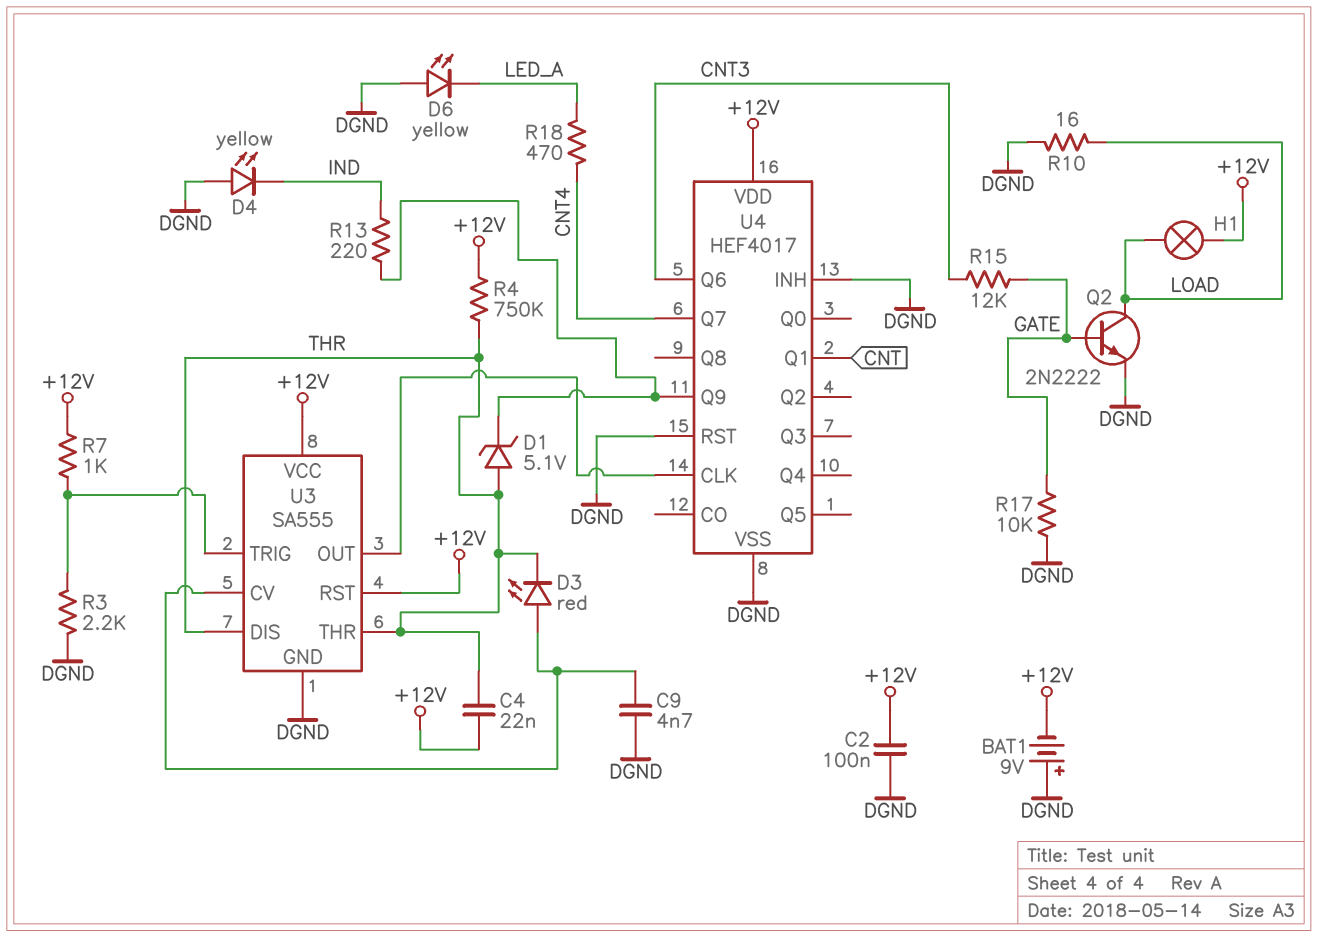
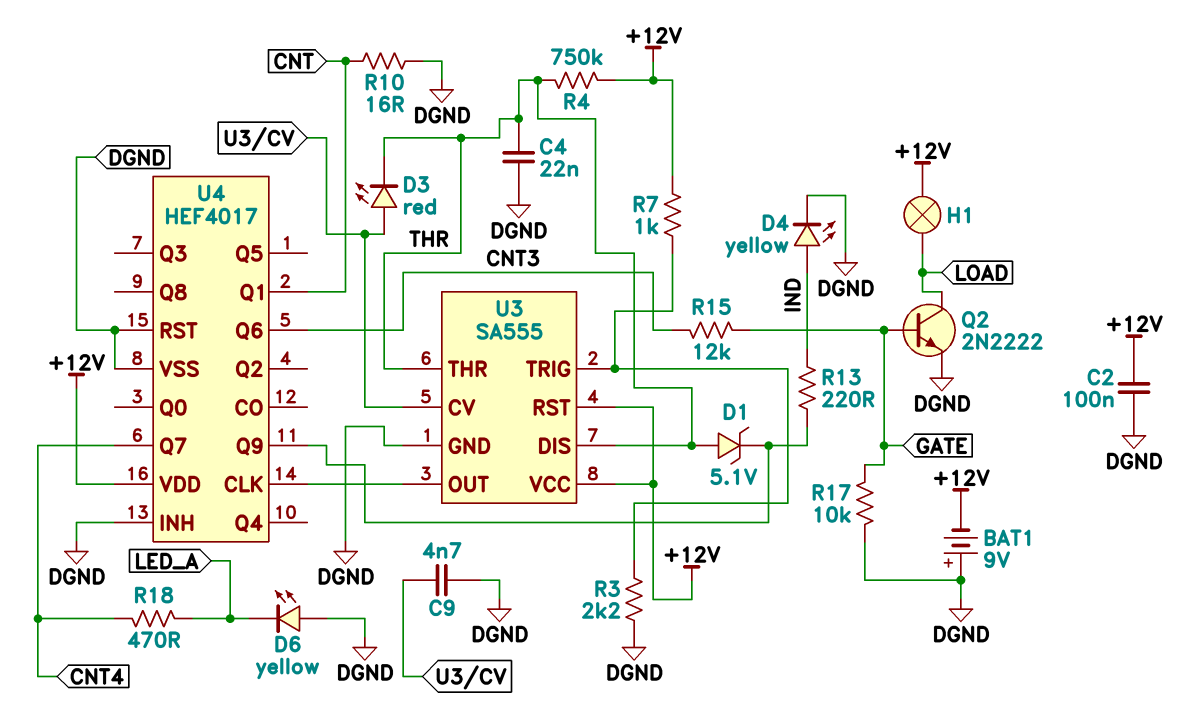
C4: 22nF (+12V, THR) -> 22nF (DGND, THR)
D4: LED yellow (A DGND, K IND) -> LED yellow (A IND, K DGND)
R10: 16 (DGND, LOAD) -> 16 (CNT, DGND)

